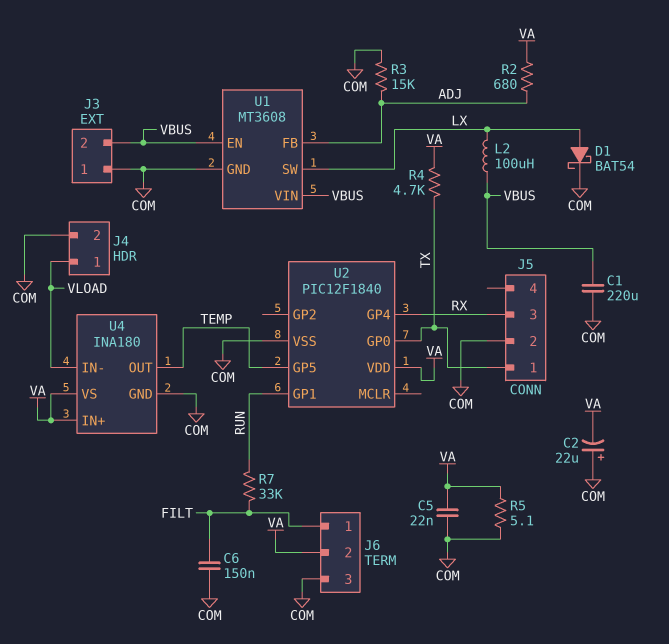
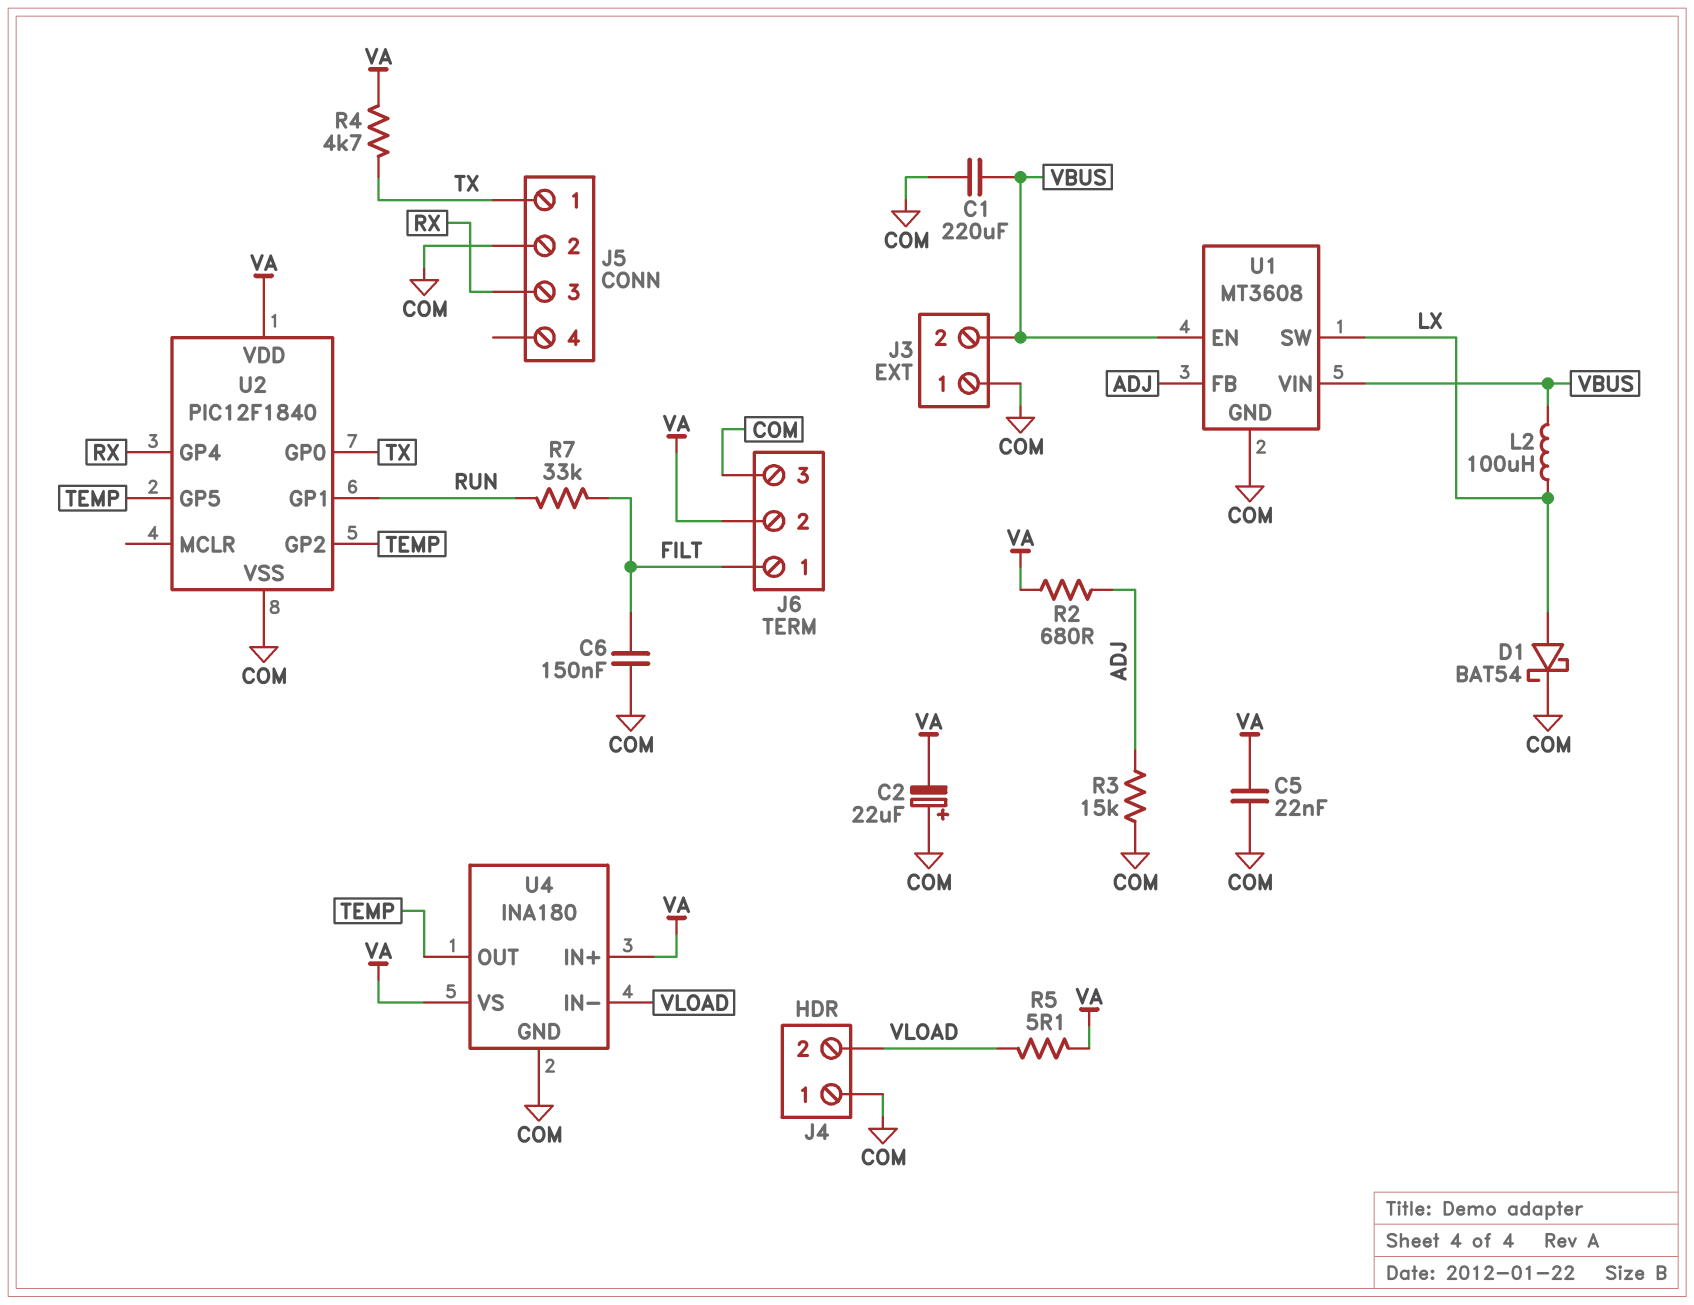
J4 pin 1: VLOAD -> COM
J4 pin 2: COM -> VLOAD
R5: 5.1 (COM, VA) -> 5.1 (VA, VLOAD)
U2 pin GP2: none -> TEMP

